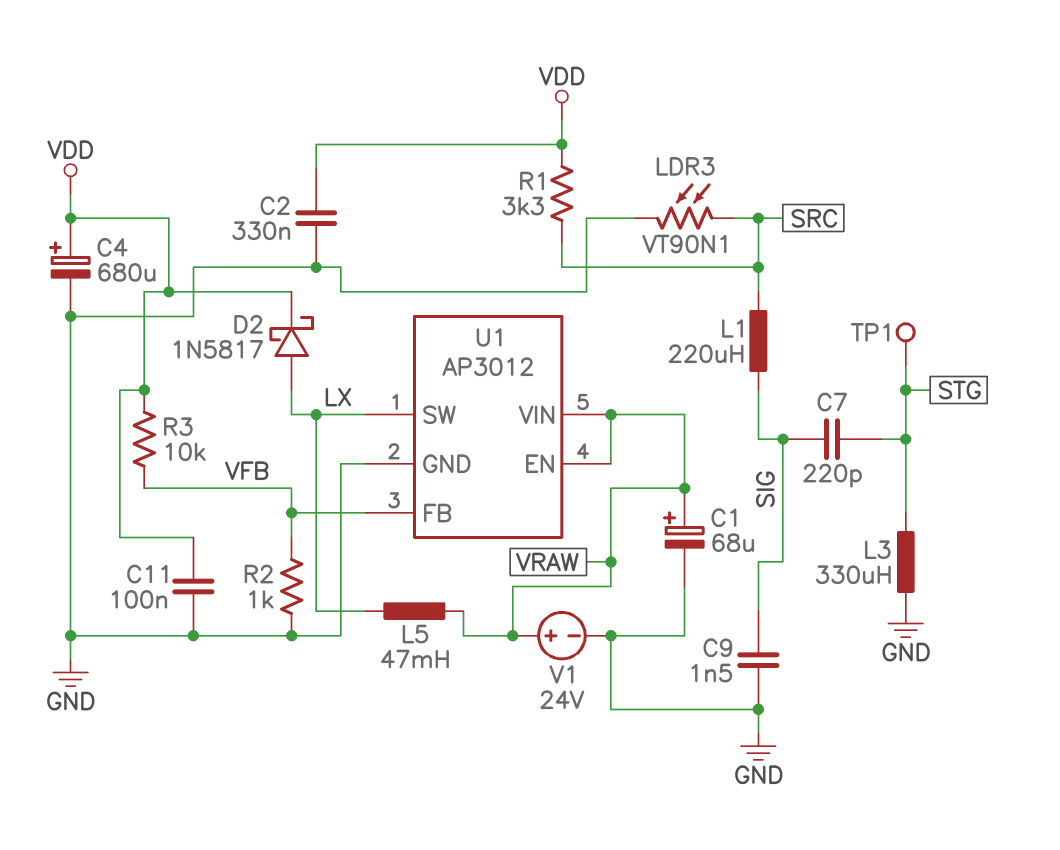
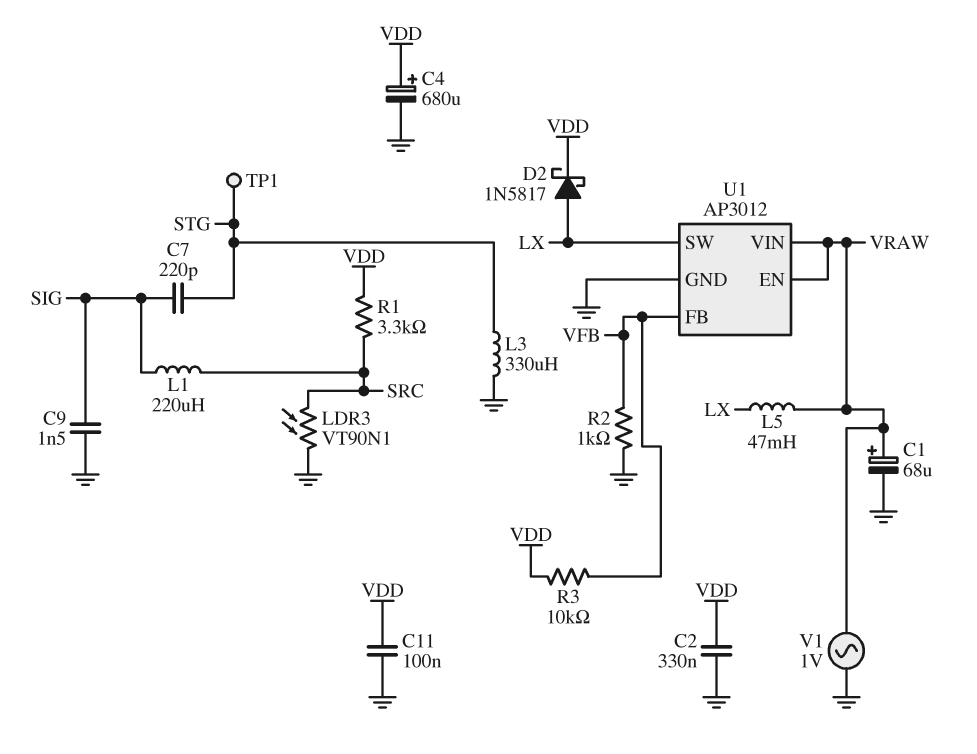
V1: 24V (plus VRAW, minus GND) -> AC 1V (GND, VRAW)

